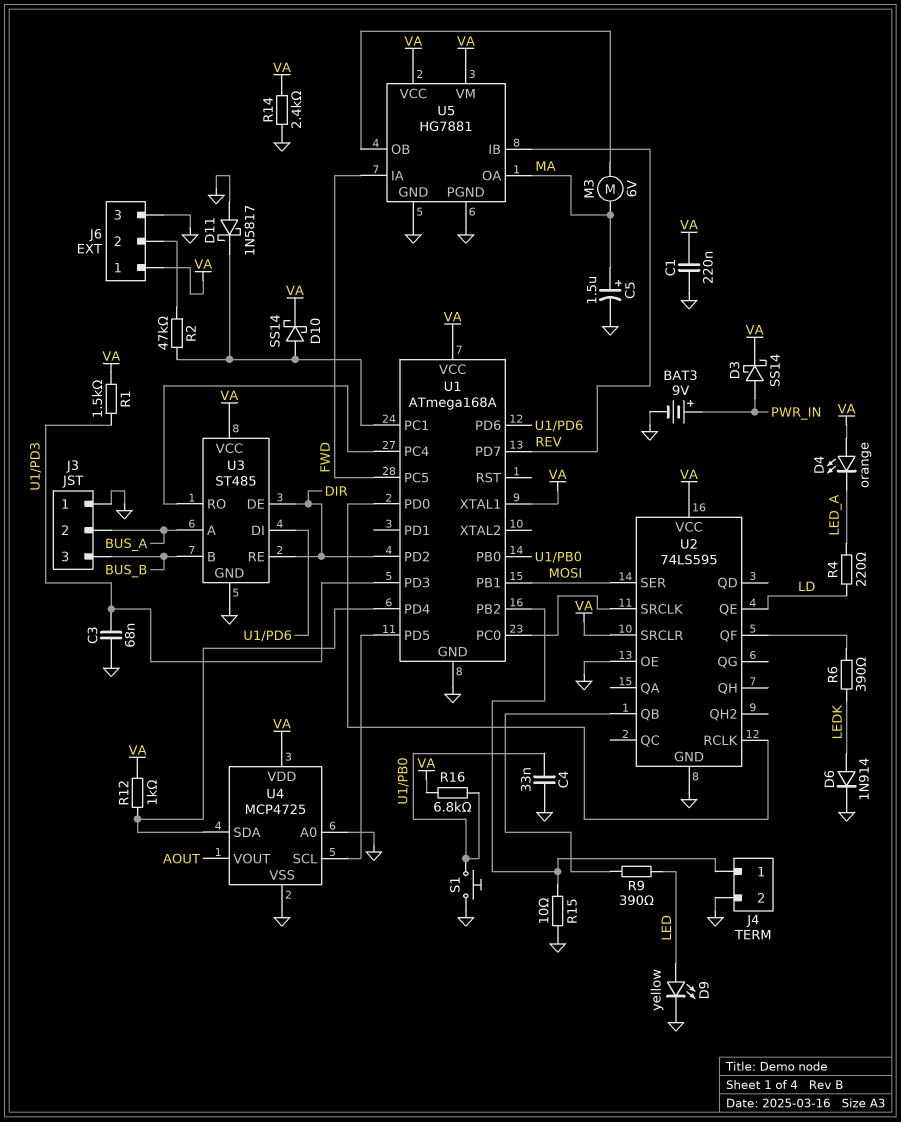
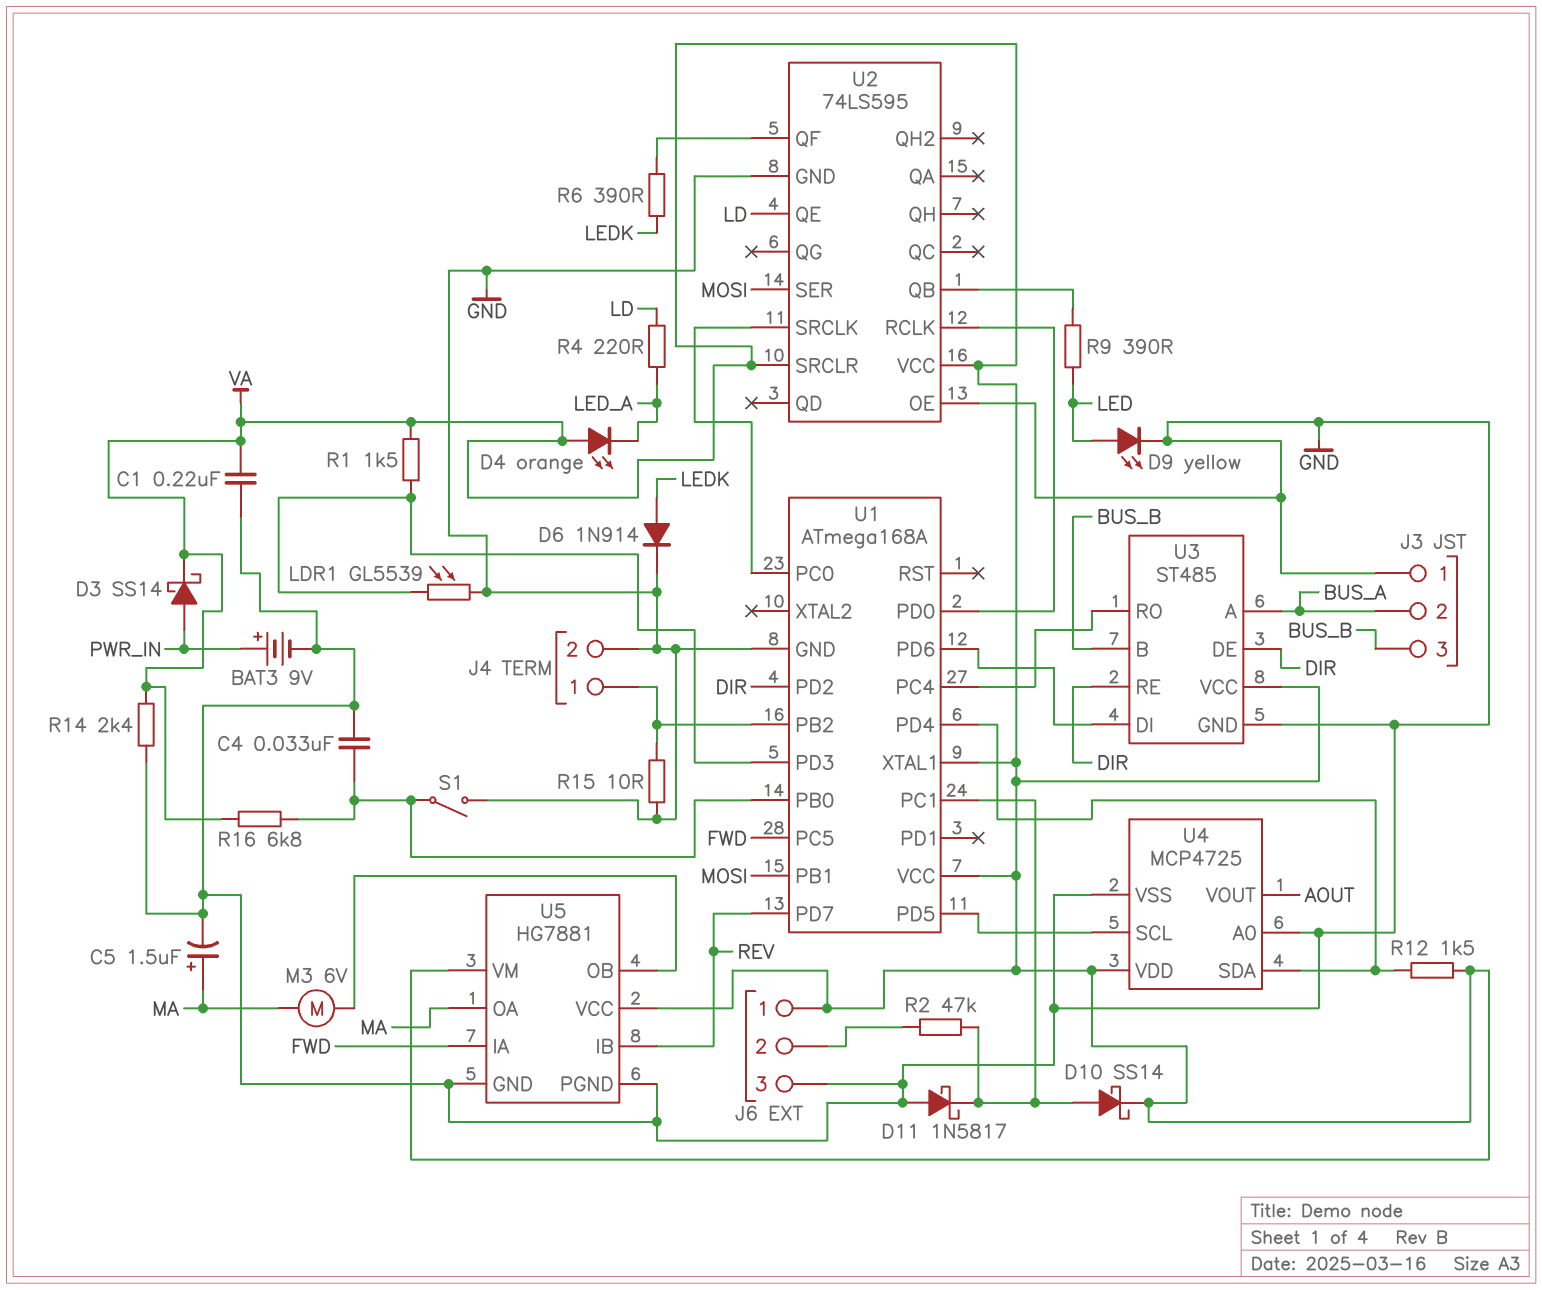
C3: 68nF (GND, U1/PD3) -> none
LDR1: none -> GL5539 (GND, U1/PD3)
R12: 1k (U1/PD4, VA) -> 1.5k (U1/PD4, VA)
S1: button (GND, U1/PB0) -> switch (GND, U1/PB0)

